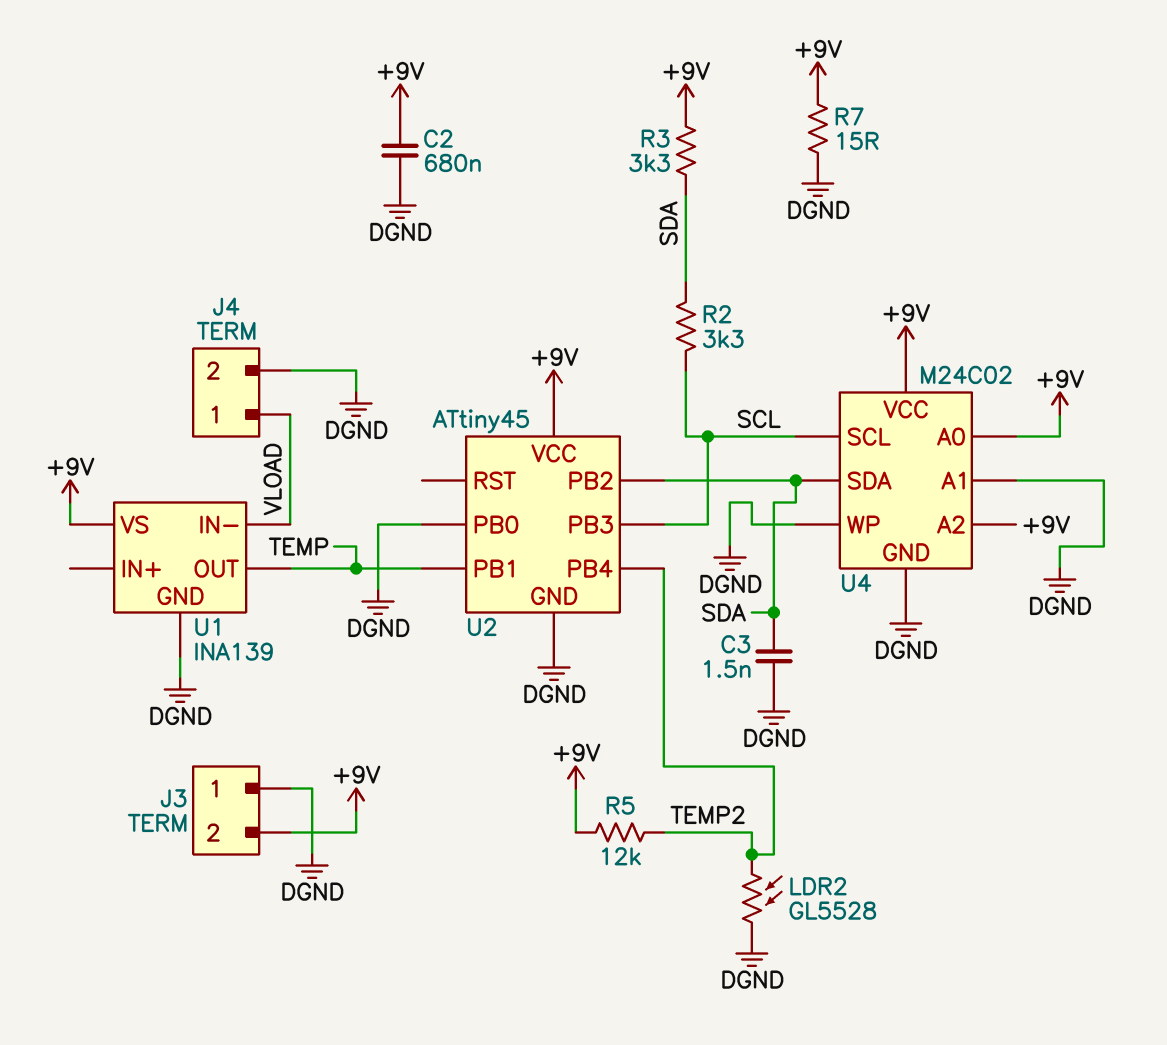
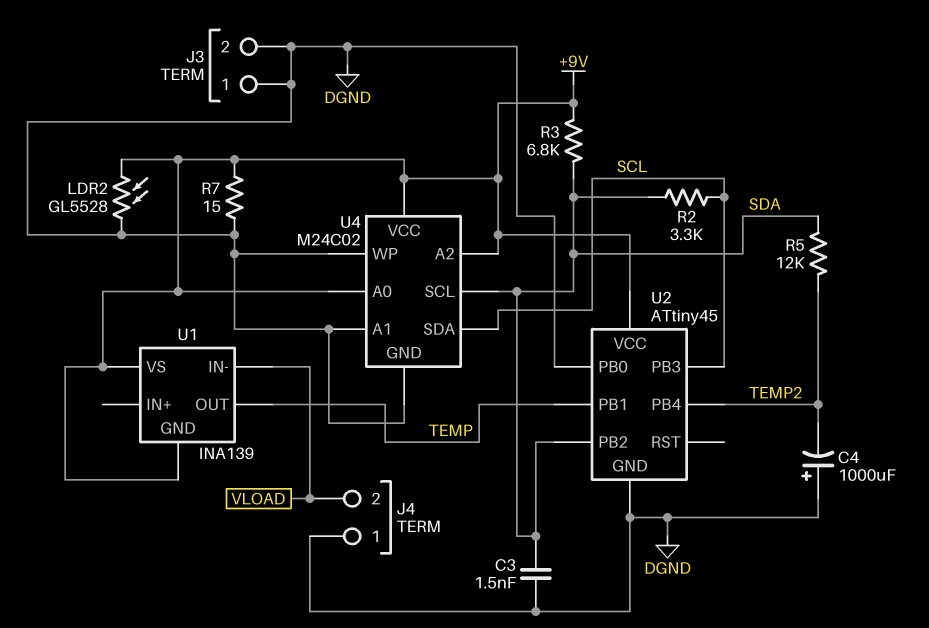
C2: 680nF (+9V, DGND) -> none
C4: none -> 1000uF (plus DGND, minus TEMP2)
J3 pin 2: +9V -> DGND
J4 pin 1: VLOAD -> DGND
J4 pin 2: DGND -> VLOAD
LDR2: GL5528 (DGND, TEMP2) -> GL5528 (+9V, DGND)
R3: 3.3k (+9V, SDA) -> 6.8k (+9V, SDA)
R5: 12k (+9V, TEMP2) -> 12k (SDA, TEMP2)
U1 pin GND: DGND -> +9V
U4 pin SCL: SCL -> SDA
U4 pin SDA: SDA -> SCL

